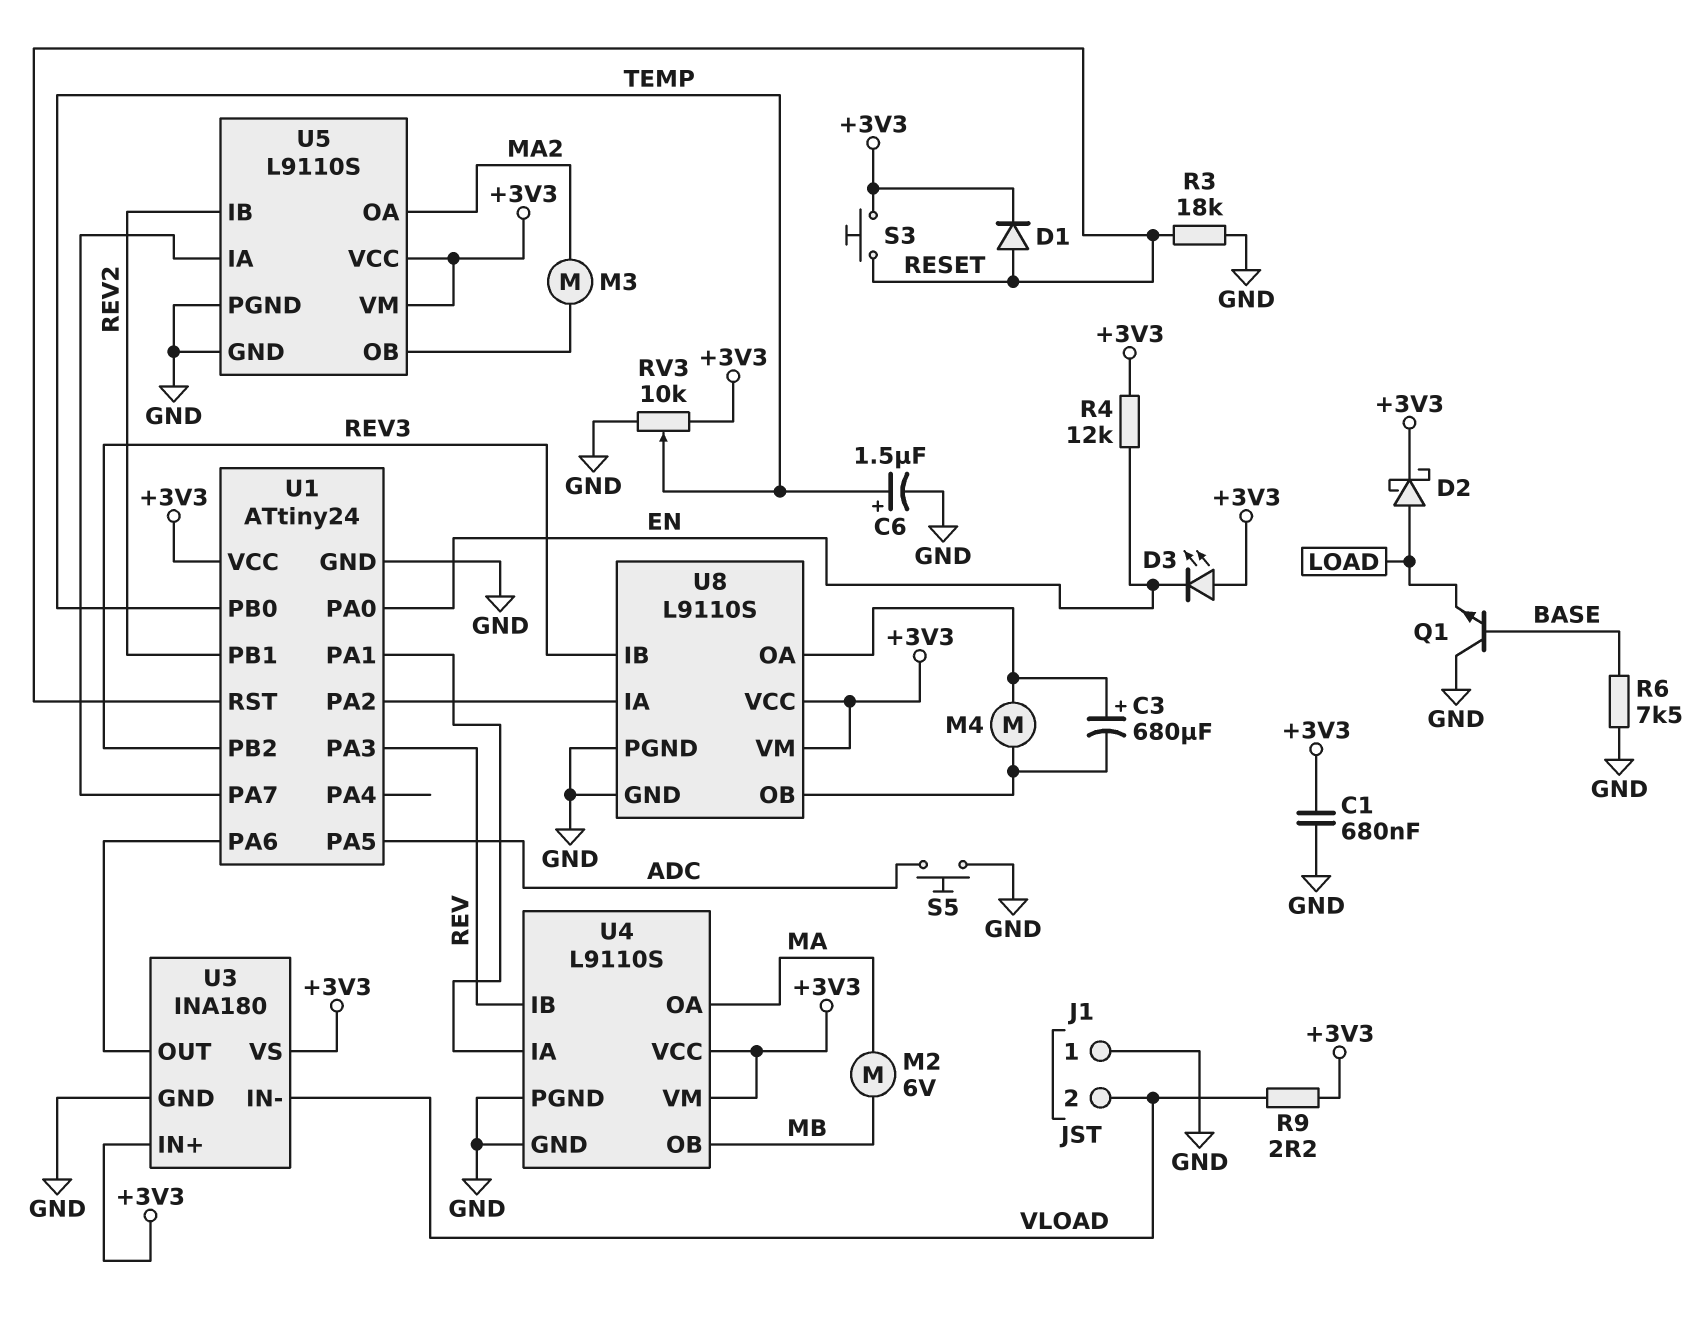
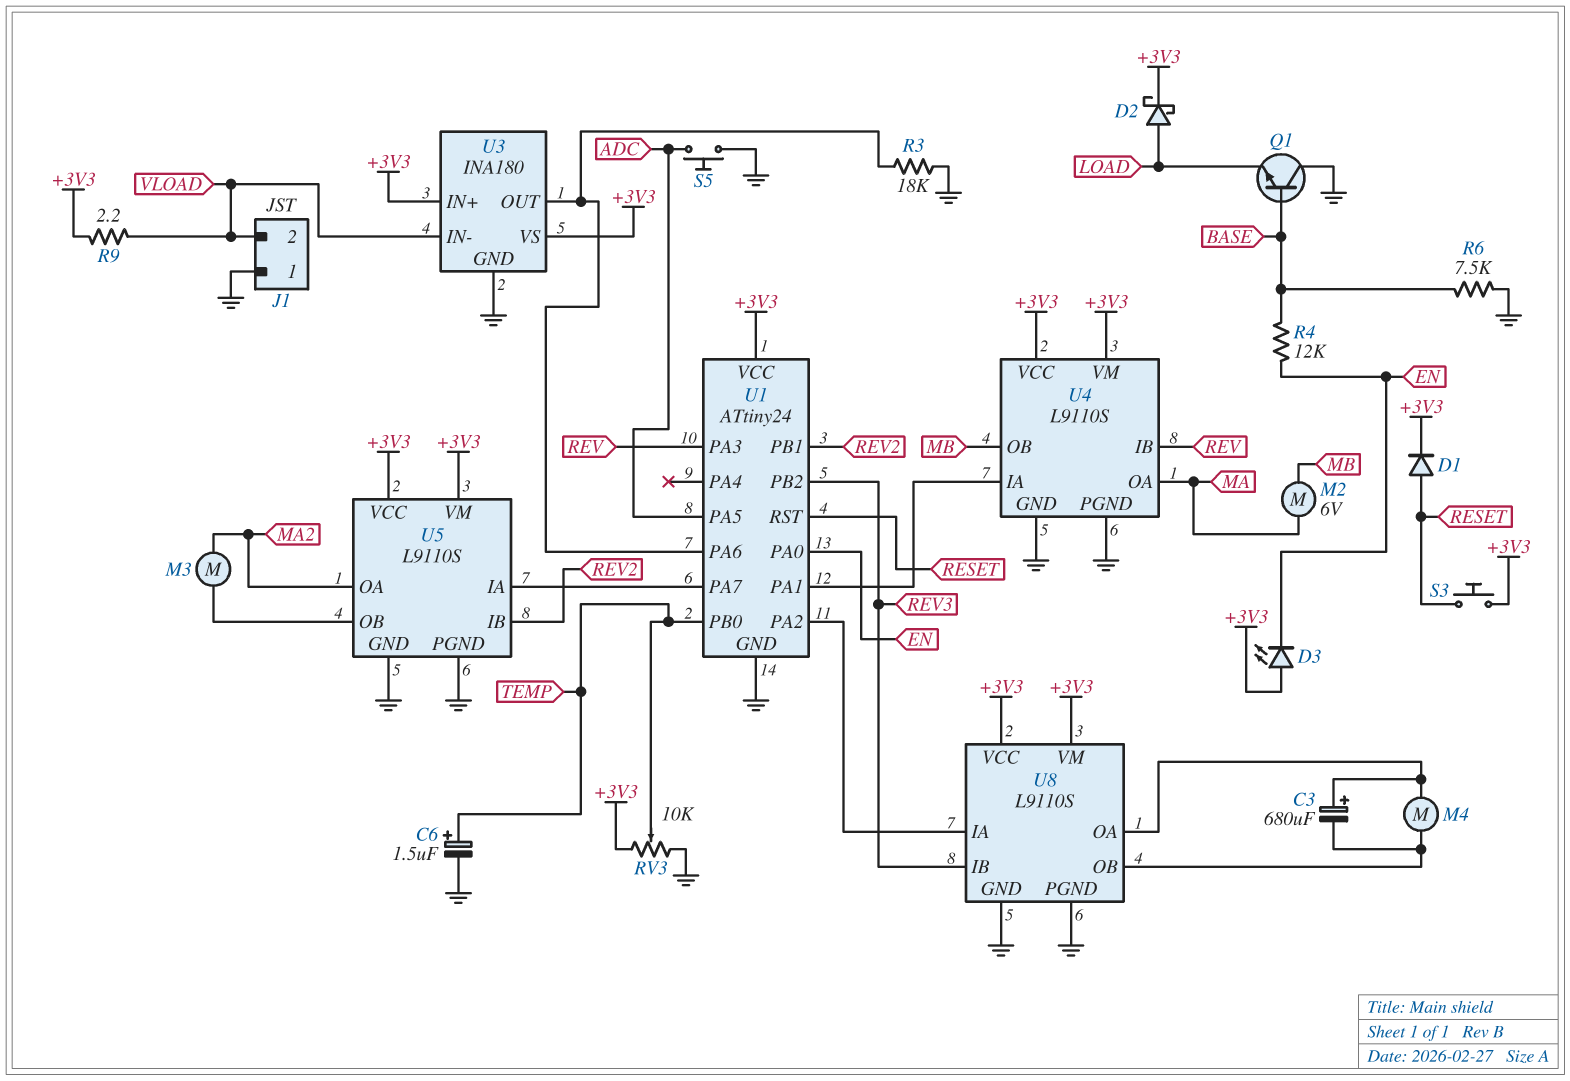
C1: 680nF (+3V3, GND) -> none
R3: 18k (GND, RESET) -> 18k (GND, U1/PA6)
R4: 12k (+3V3, EN) -> 12k (BASE, EN)

